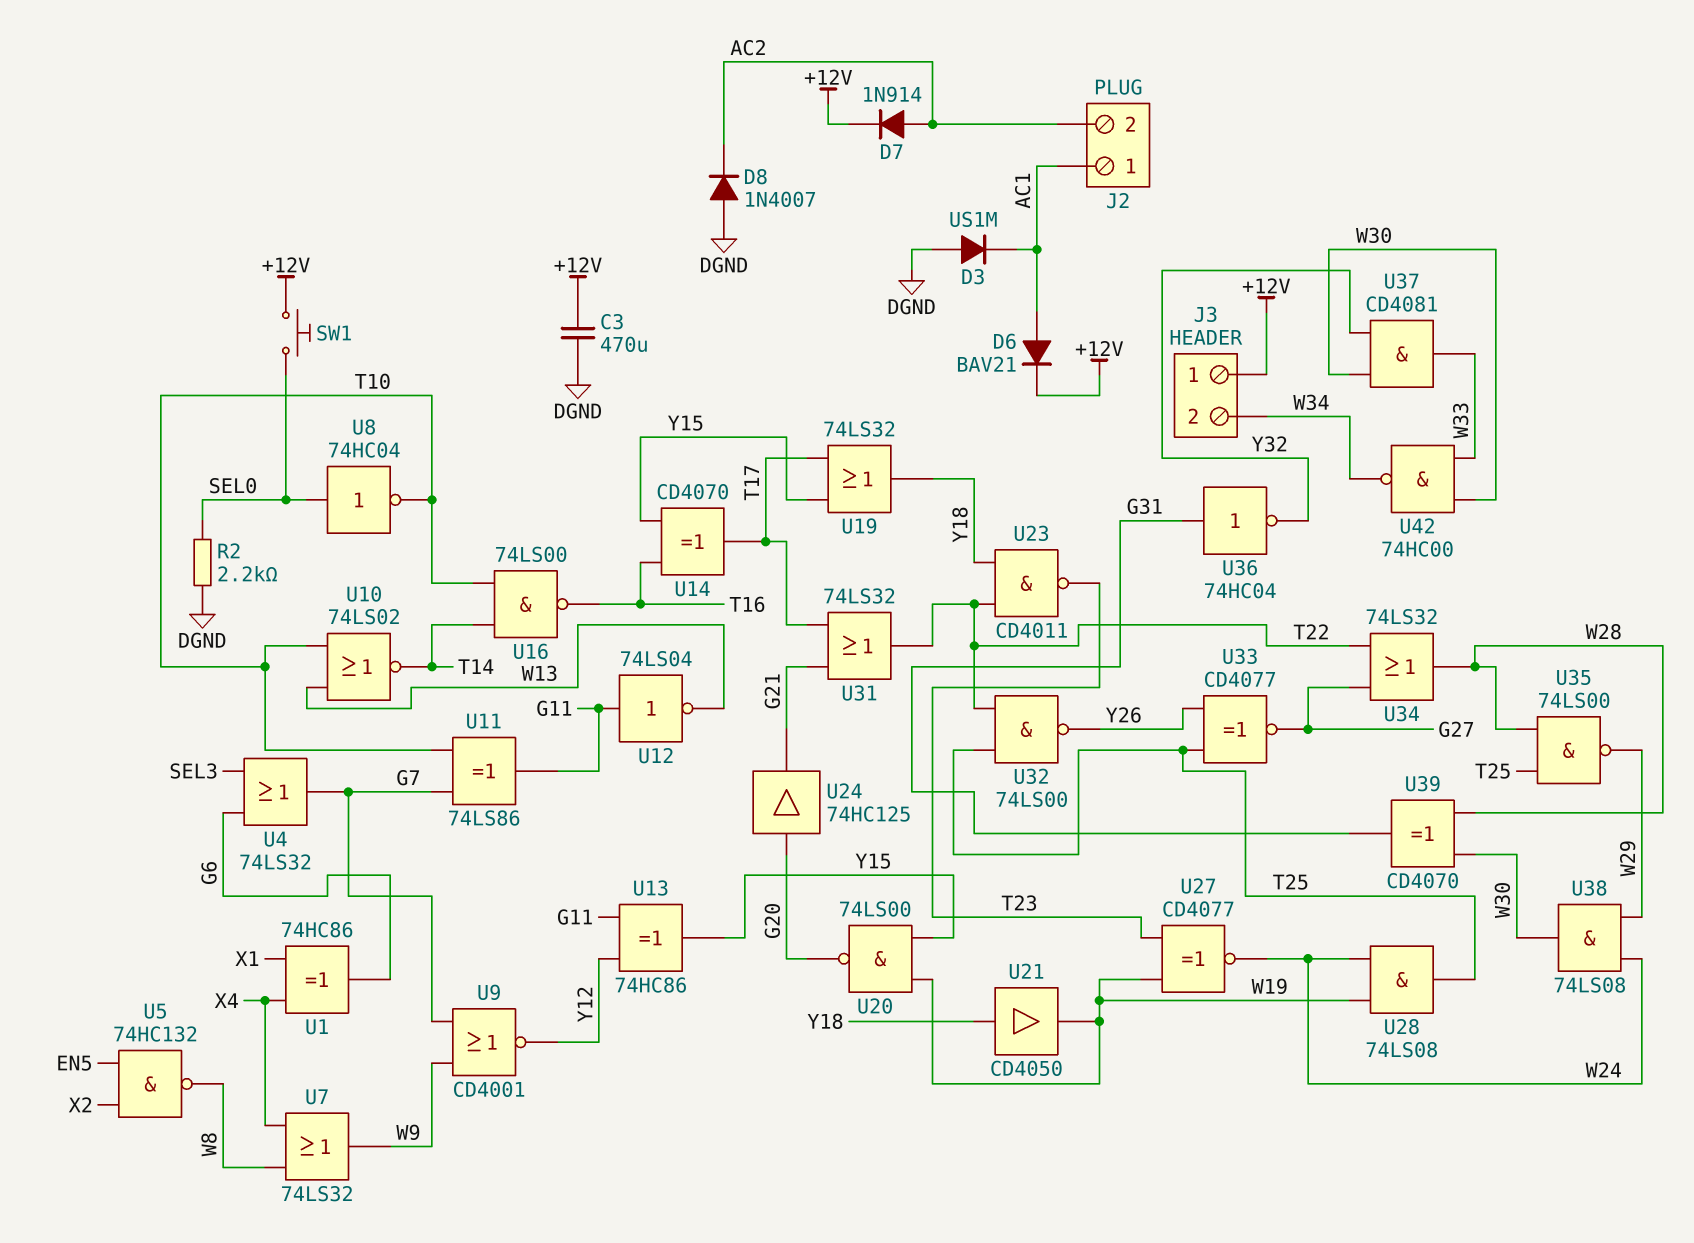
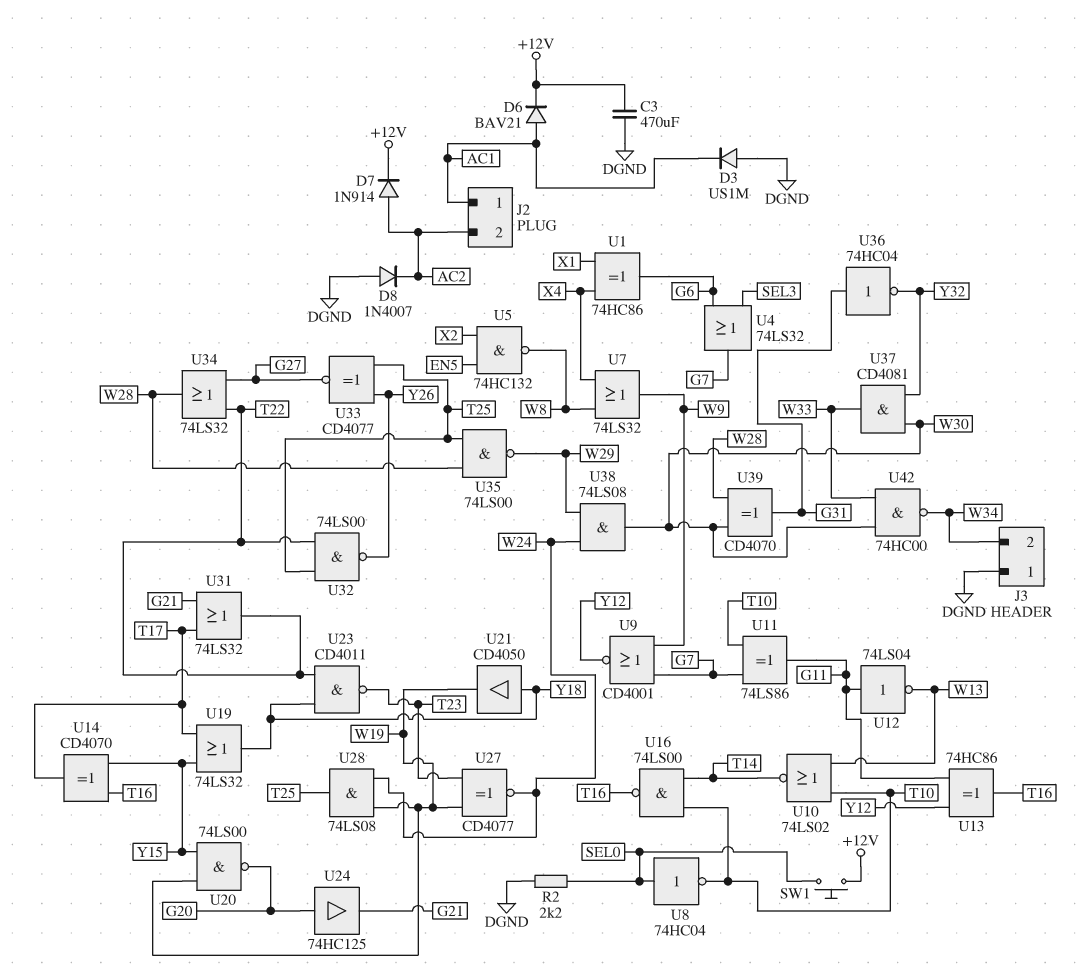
J3 pin 1: +12V -> DGND
U13: XOR 74HC86 (in G11, in Y12, out Y15) -> XOR 74HC86 (in G11, in Y12, out T16)

